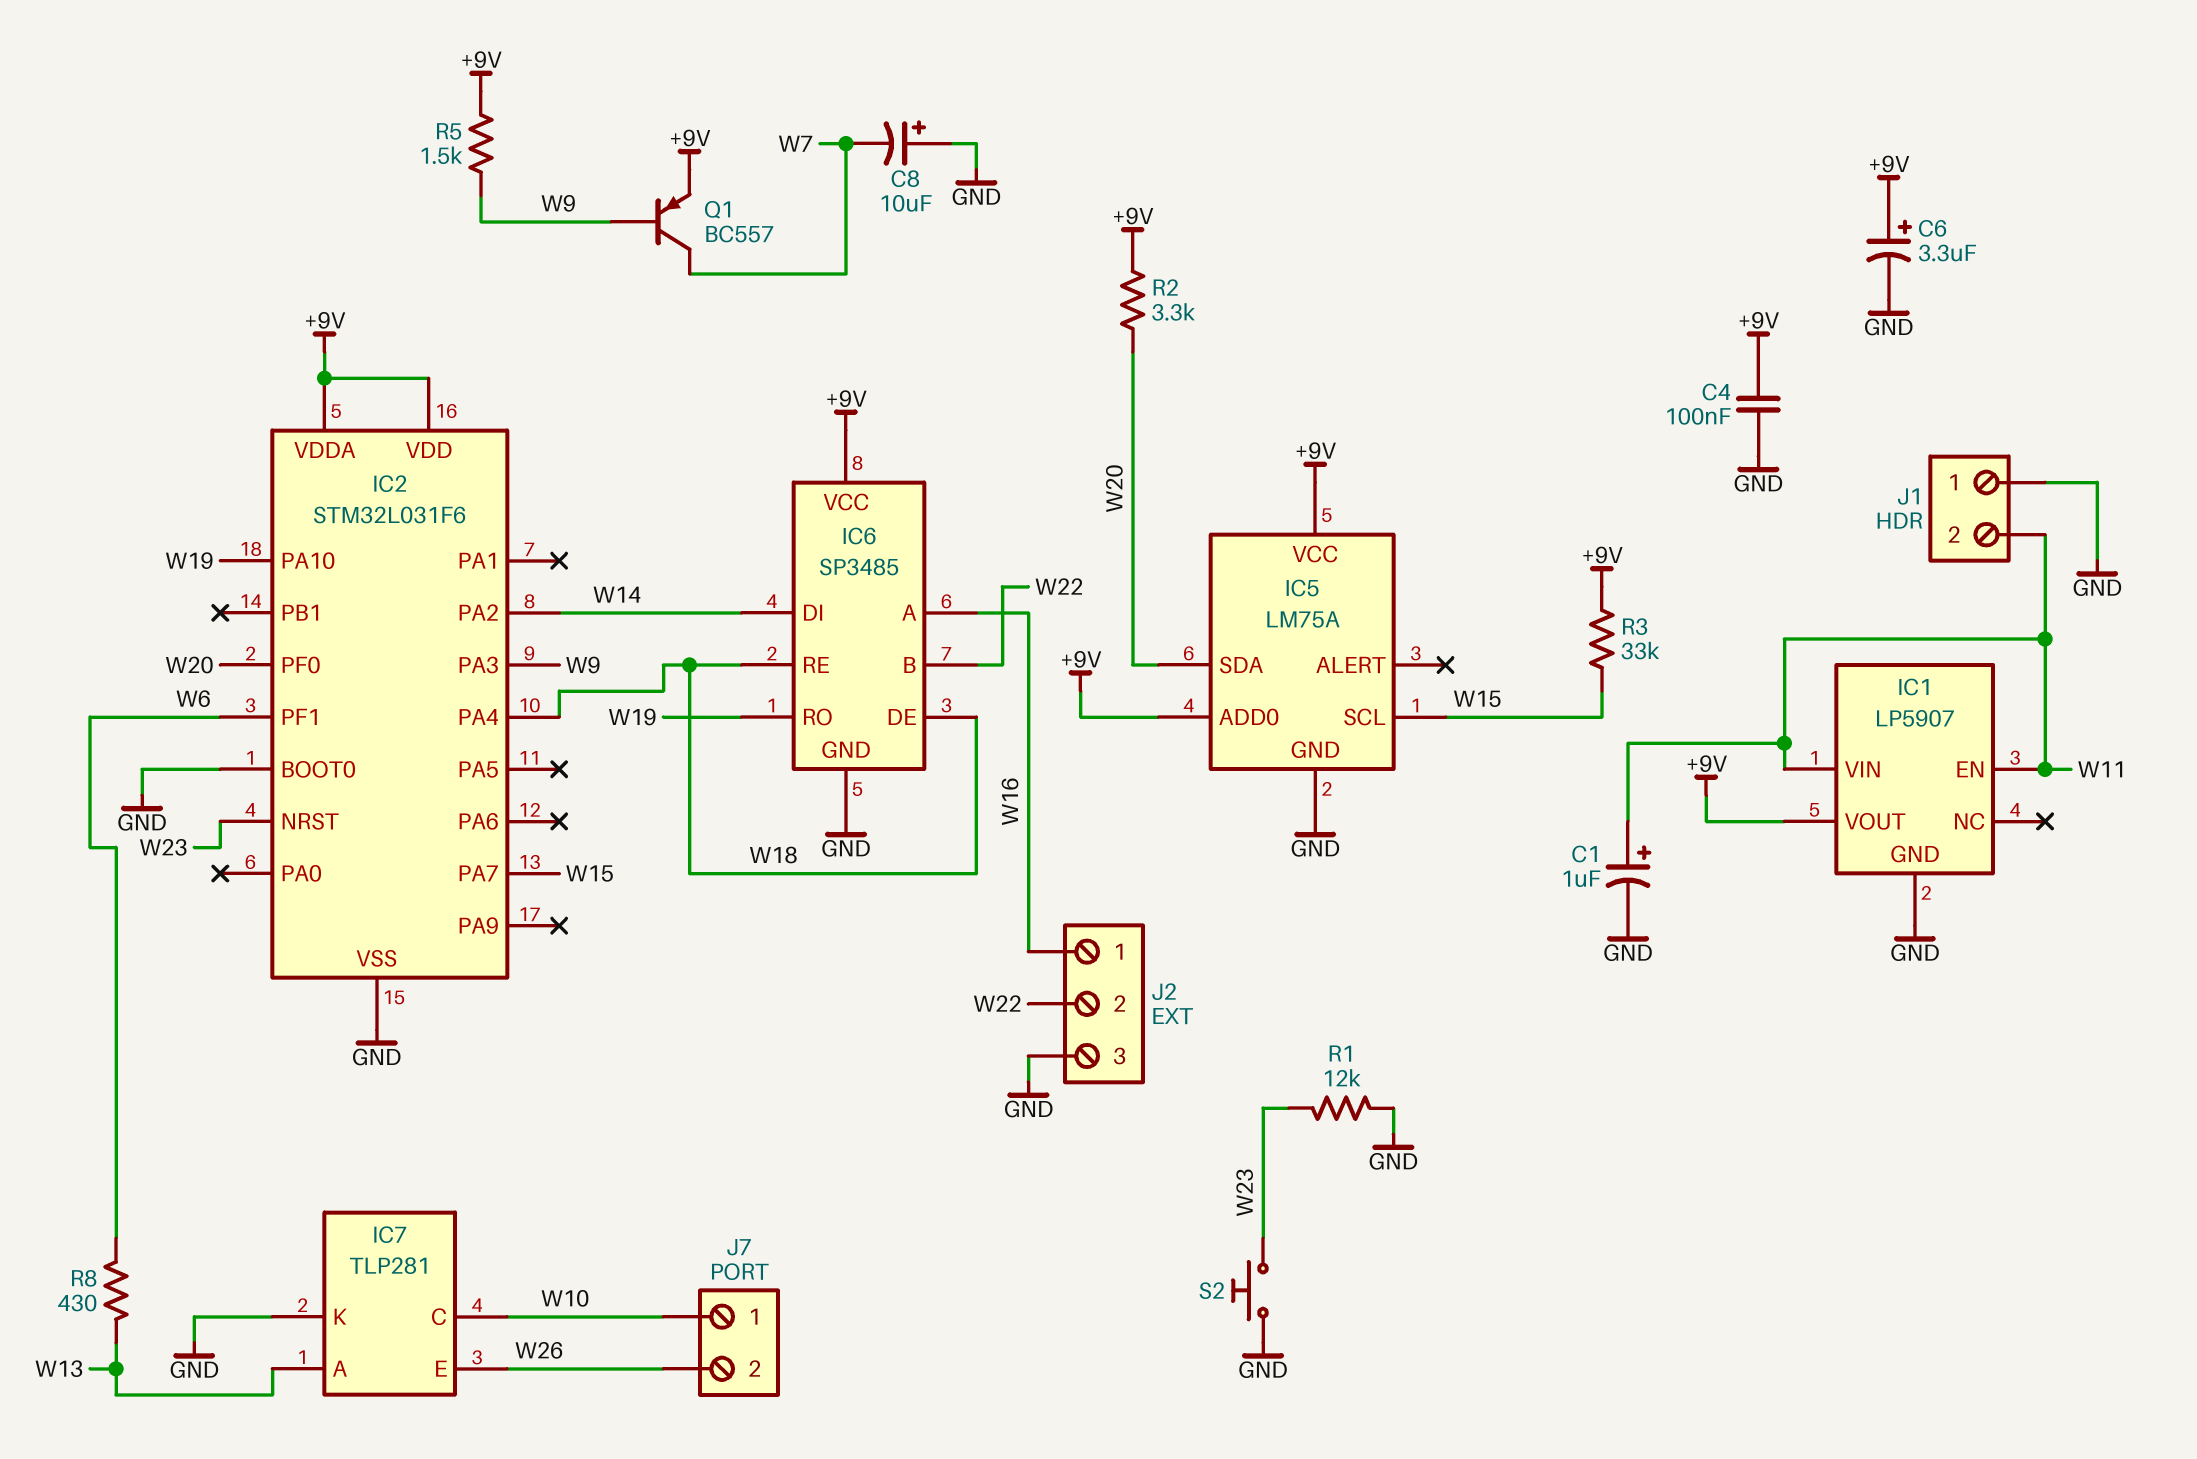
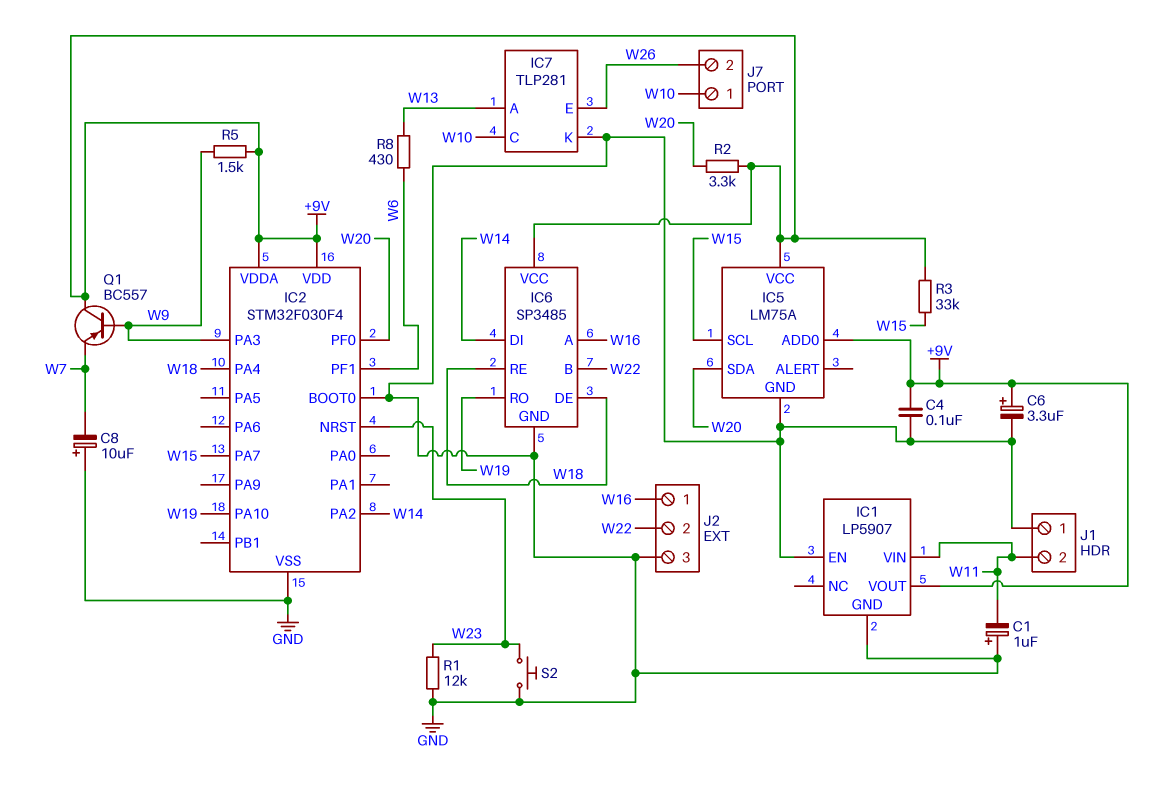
C1: 1uF (plus W11, minus GND) -> 1uF (plus GND, minus W11)
IC1 pin EN: W11 -> GND
IC2: STM32L031F6 -> STM32F030F4
Q1: PNP BC557 (B W9, C W7, E +9V) -> PNP BC557 (B W9, C +9V, E W7)

